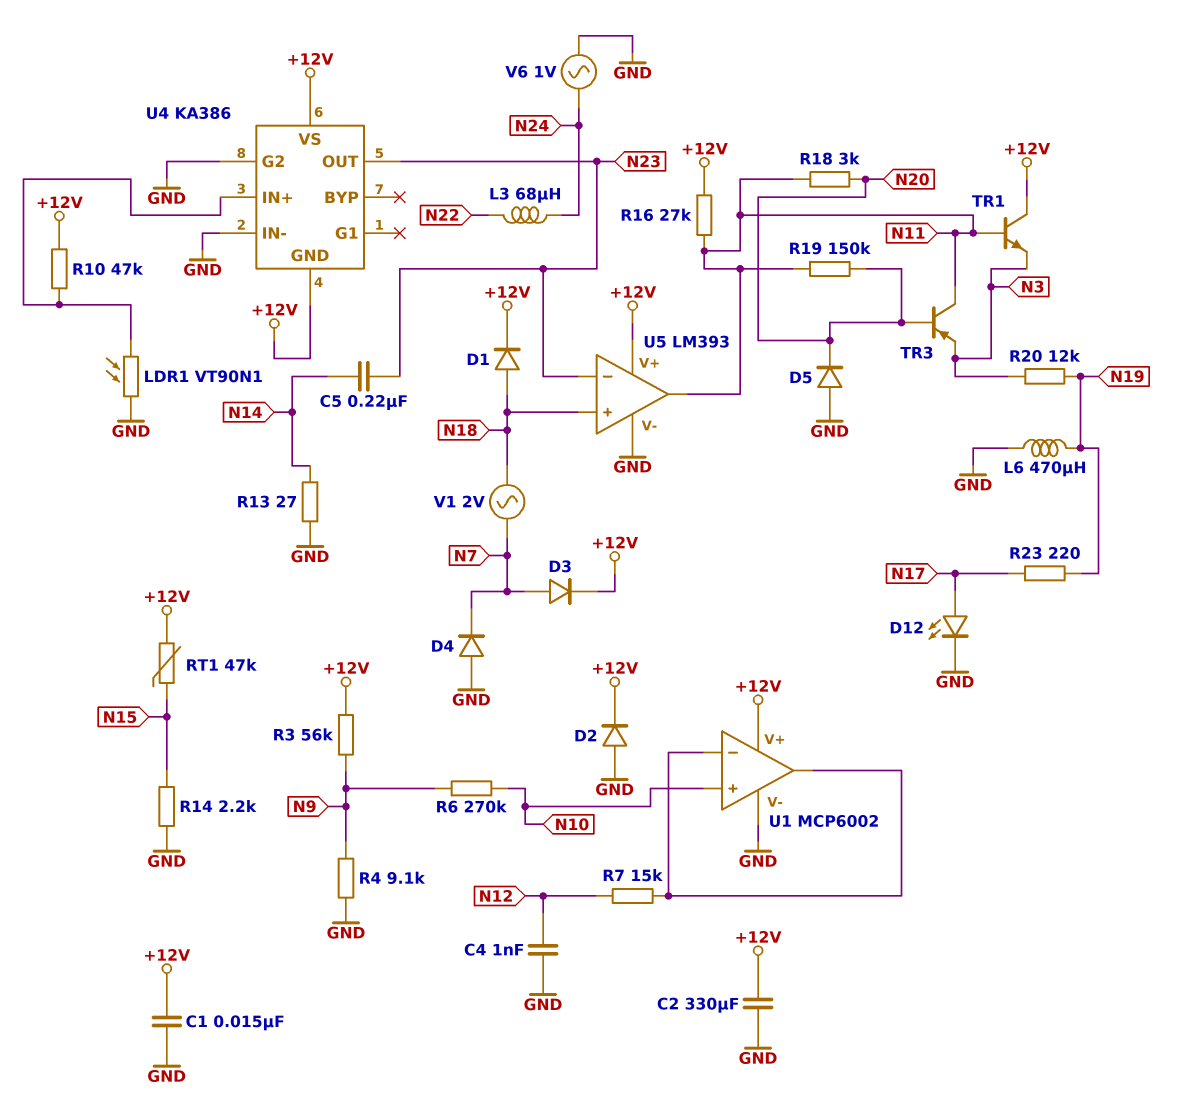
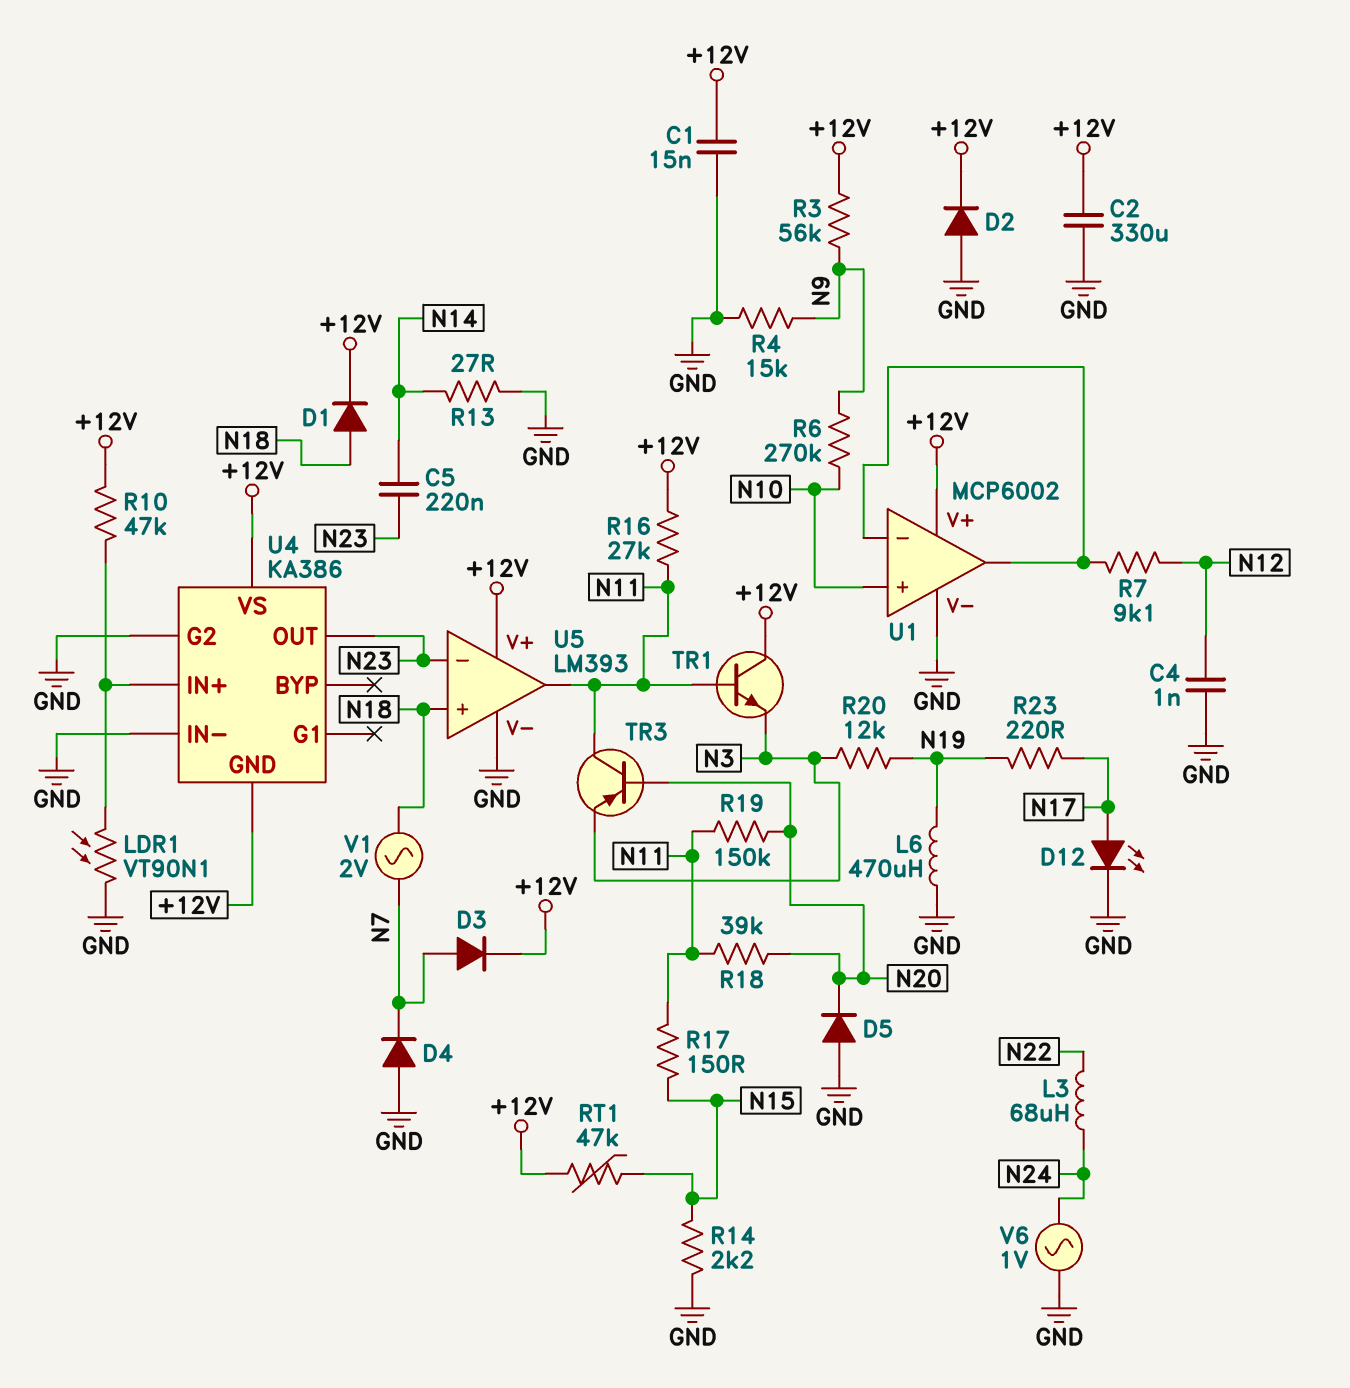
R4: 9.1k (GND, N9) -> 15k (GND, N9)
R7: 15k (N12, U1/in-) -> 9.1k (N12, U1/in-)
R17: none -> 150 (N11, N15)
R18: 3k (N11, N20) -> 39k (N11, N20)

